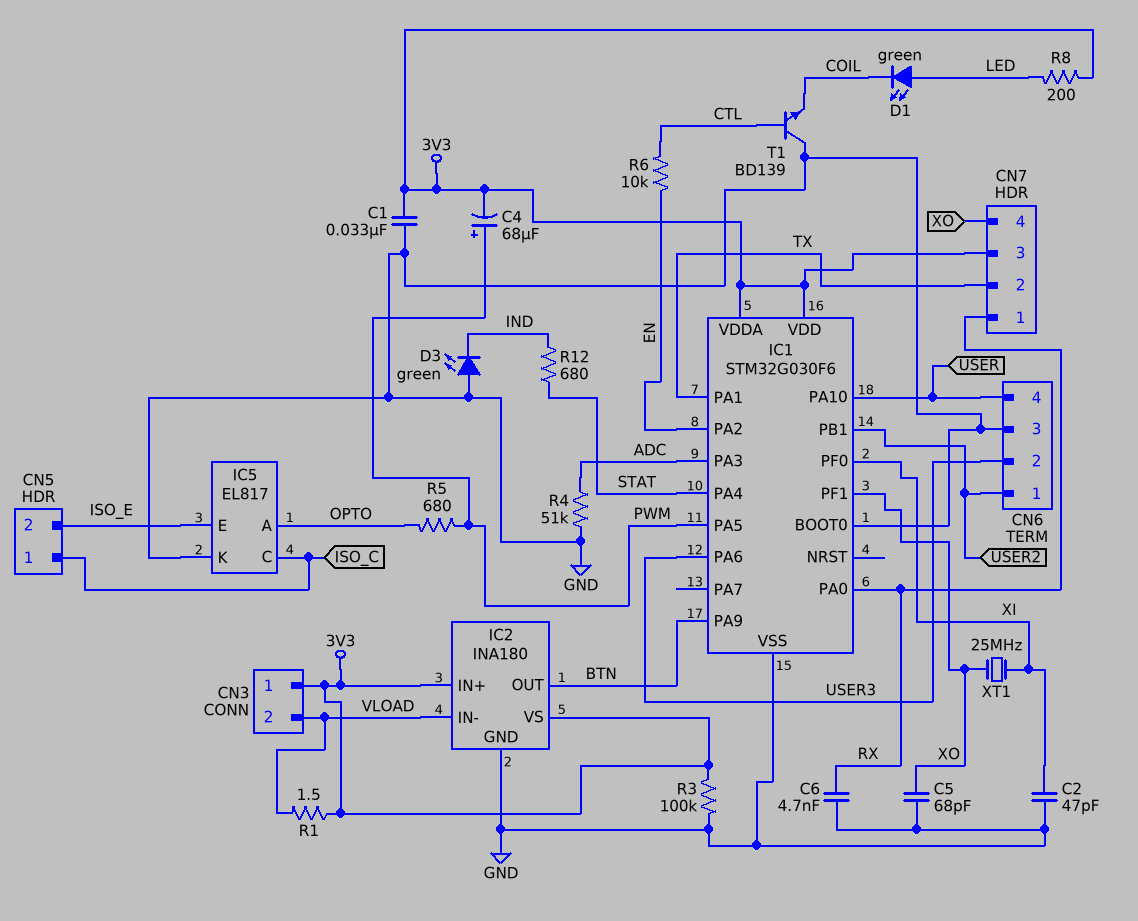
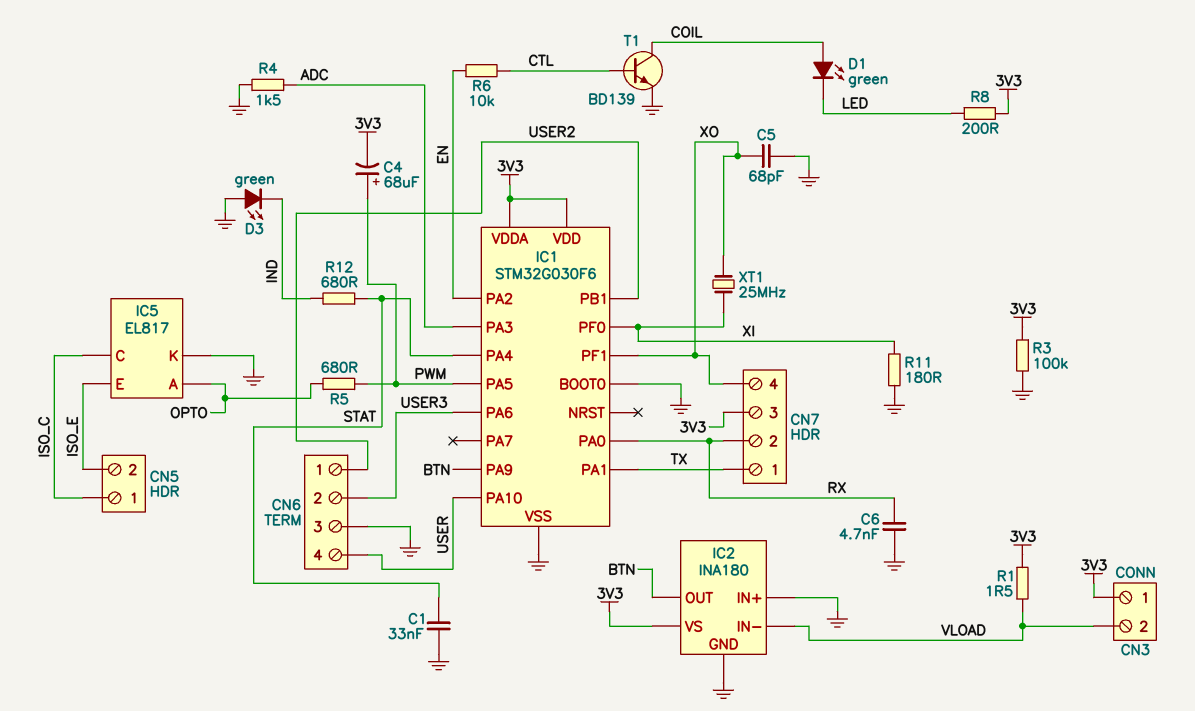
C1: 33nF (3V3, GND) -> 33nF (GND, STAT)
C2: 47pF (GND, XI) -> none
CN7 pin 1: RX -> TX
CN7 pin 2: TX -> RX
D1: LED green (A LED, K COIL) -> LED green (A COIL, K LED)
IC2 pin IN+: 3V3 -> GND
R4: 51k (ADC, GND) -> 1.5k (ADC, GND)
R11: none -> 180 (GND, XI)
T1: NPN BD139 (B CTL, C GND, E COIL) -> NPN BD139 (B CTL, C COIL, E GND)

